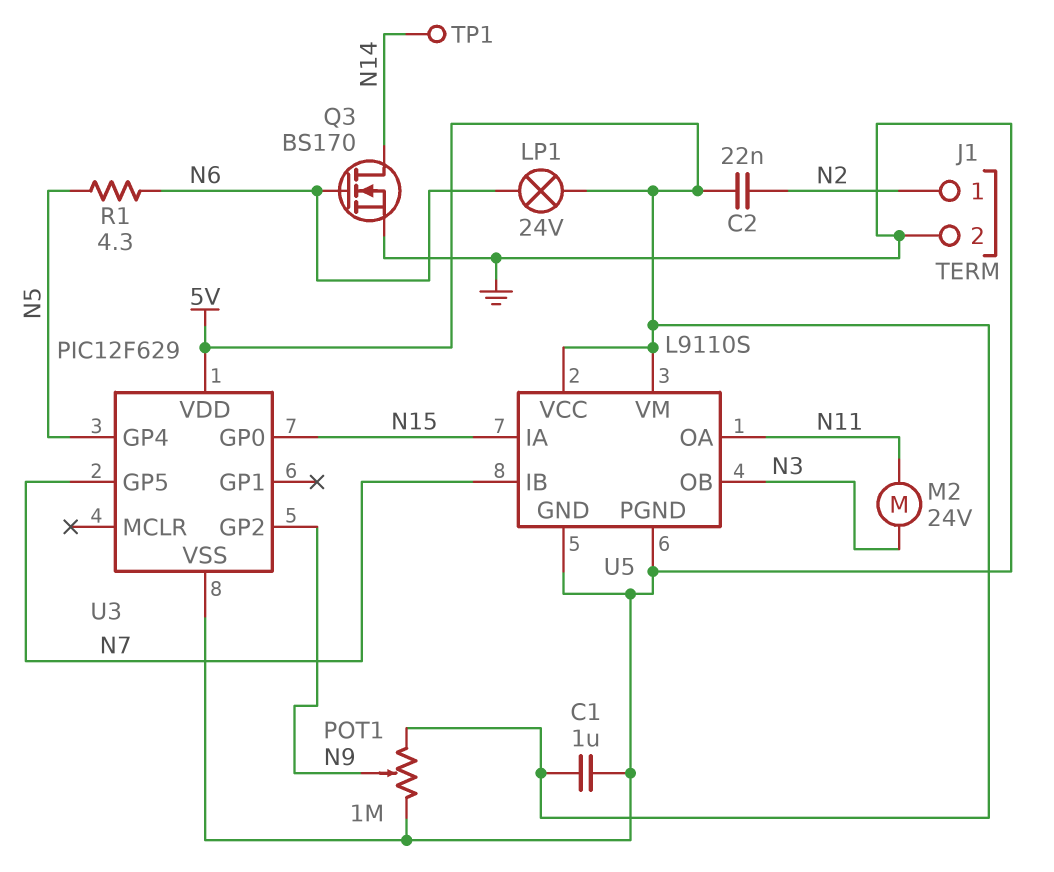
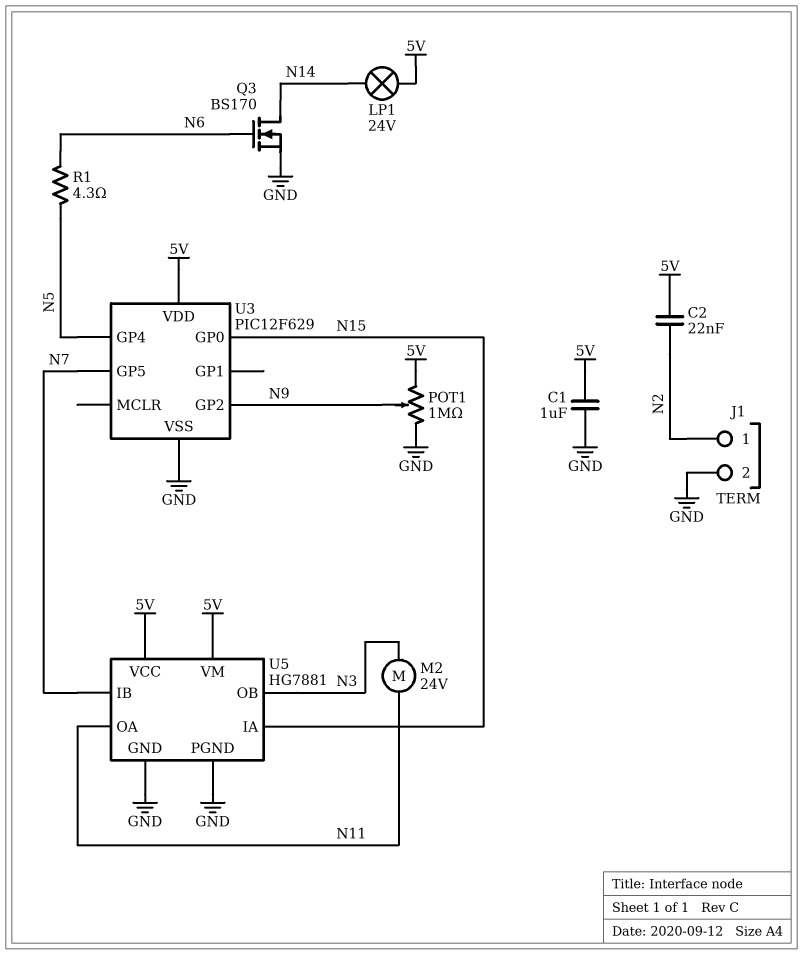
LP1: lamp 24V (5V, N6) -> lamp 24V (5V, N14)
TP1: test point (N14) -> none
U5: L9110S -> HG7881

